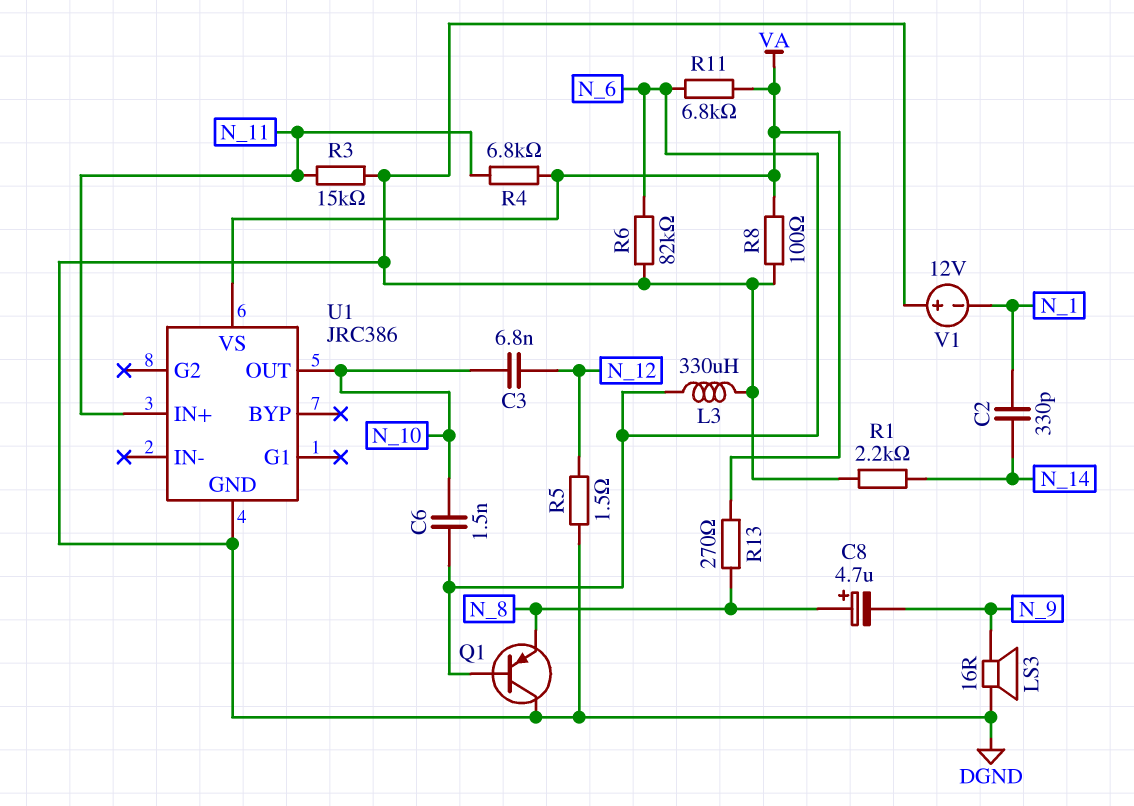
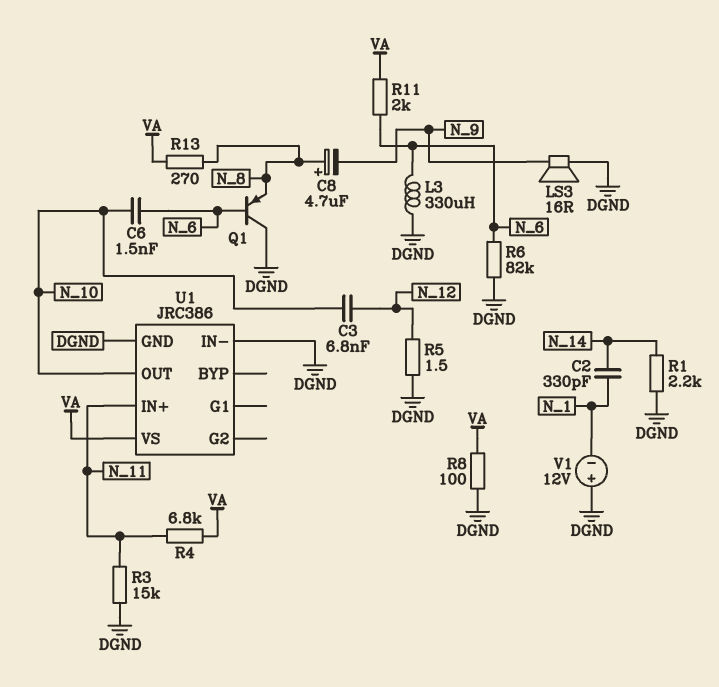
R11: 6.8k (N_6, VA) -> 2k (N_6, VA)
U1 pin IN-: none -> DGND

